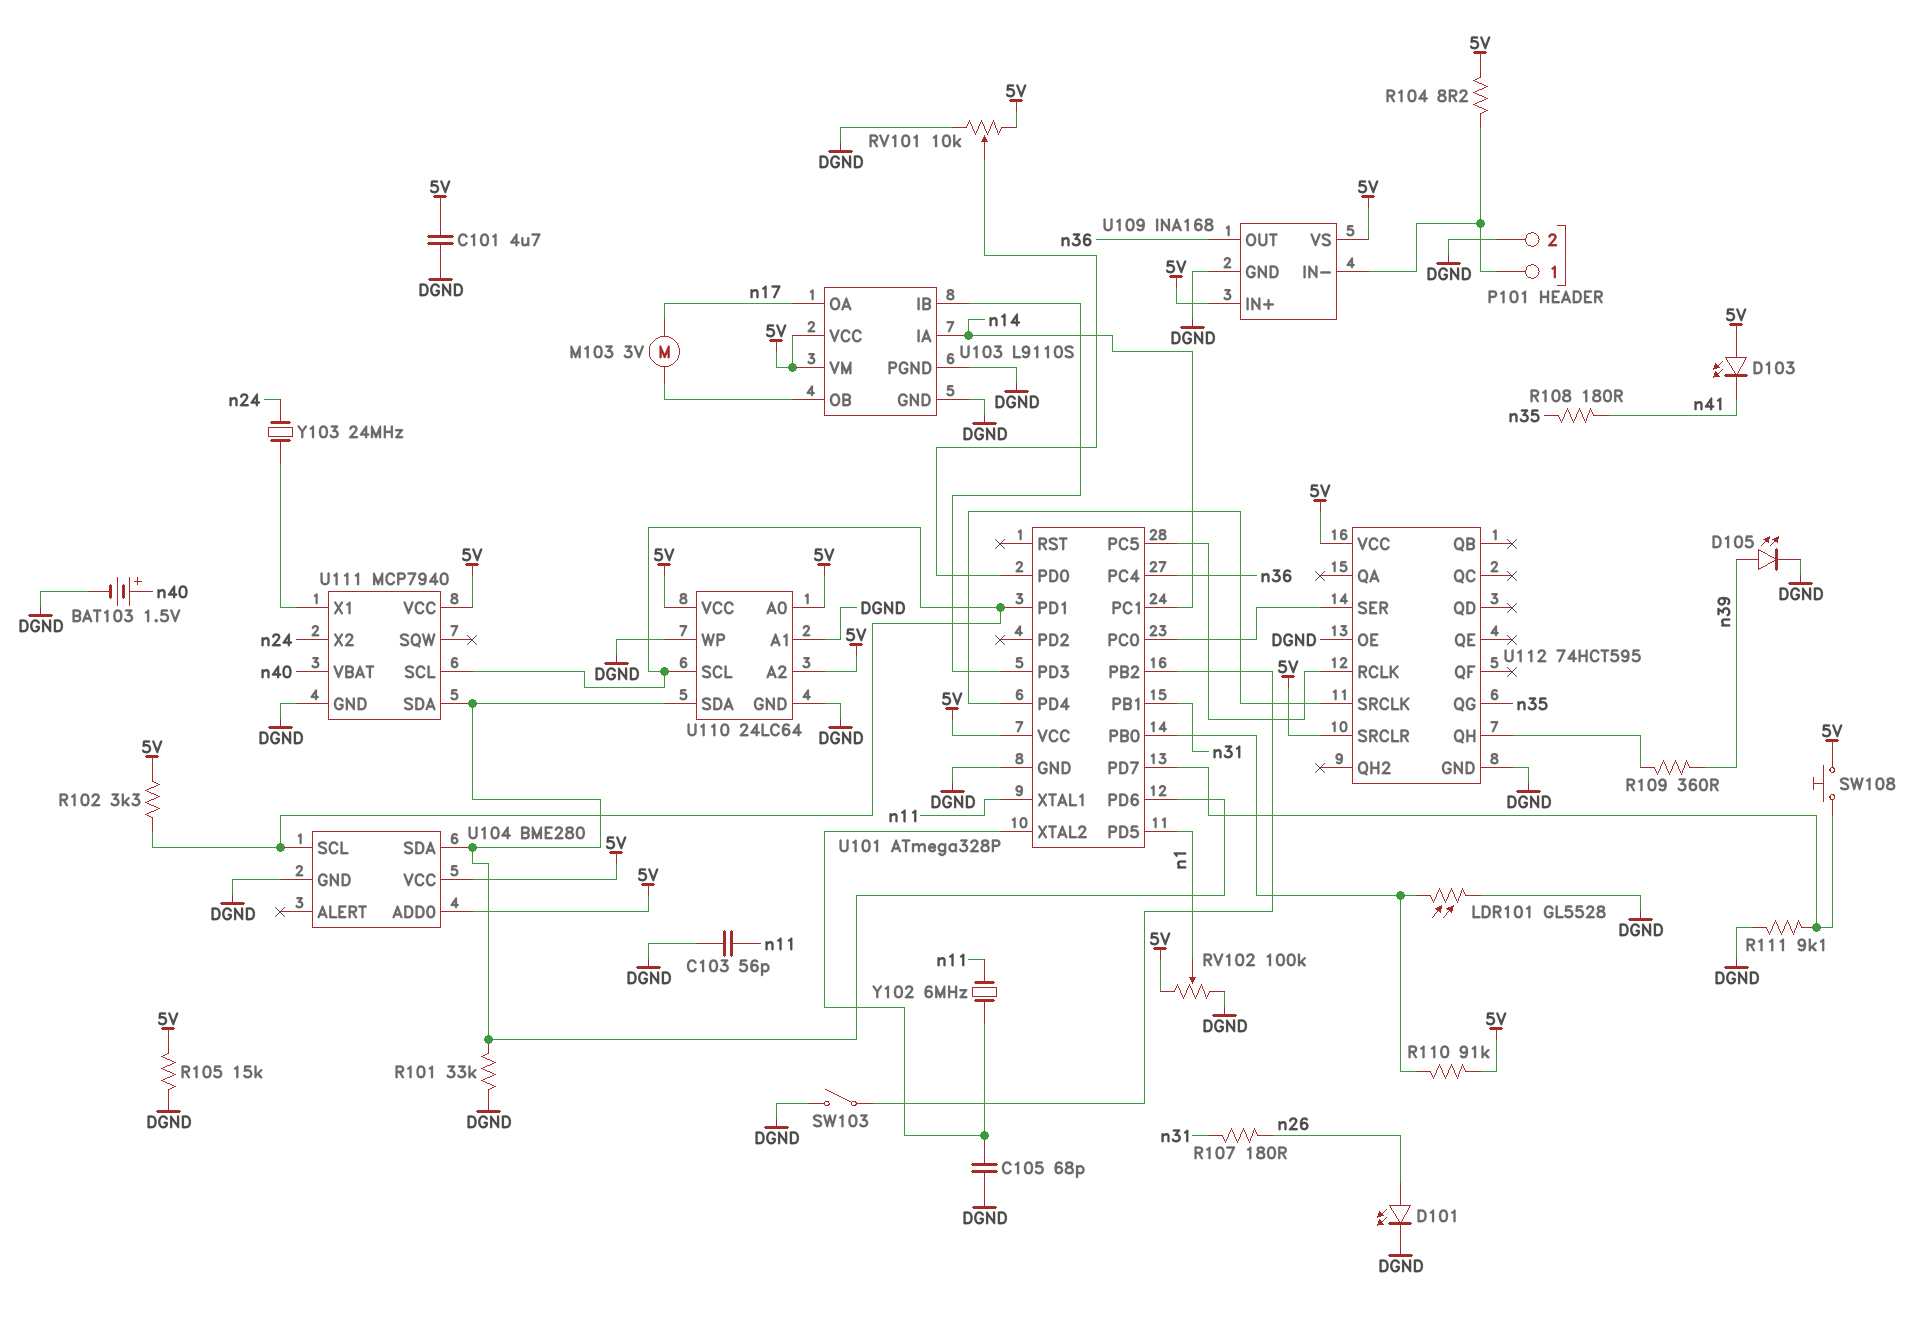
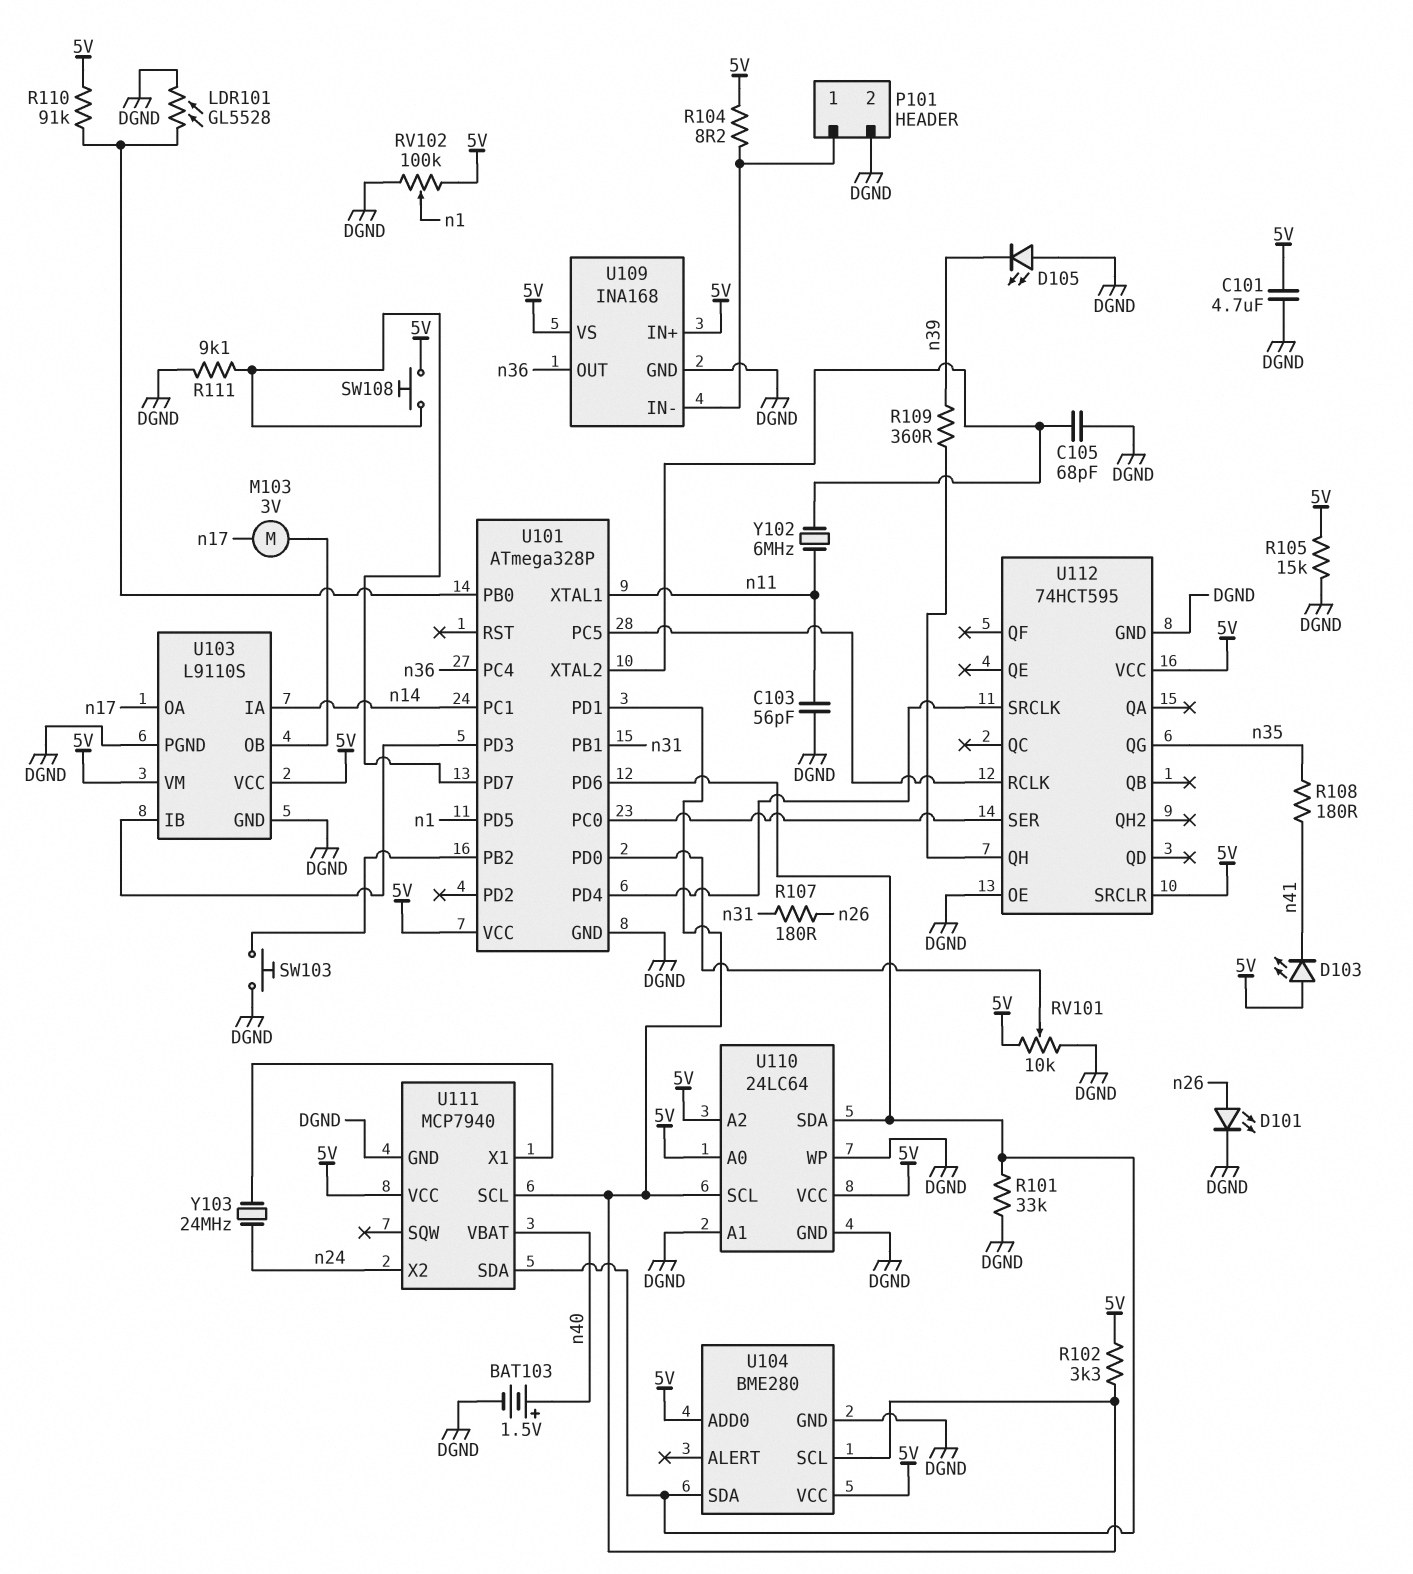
D105: LED (A n39, K DGND) -> LED (A DGND, K n39)
SW103: switch (DGND, U101/PB2) -> button (DGND, U101/PB2)

